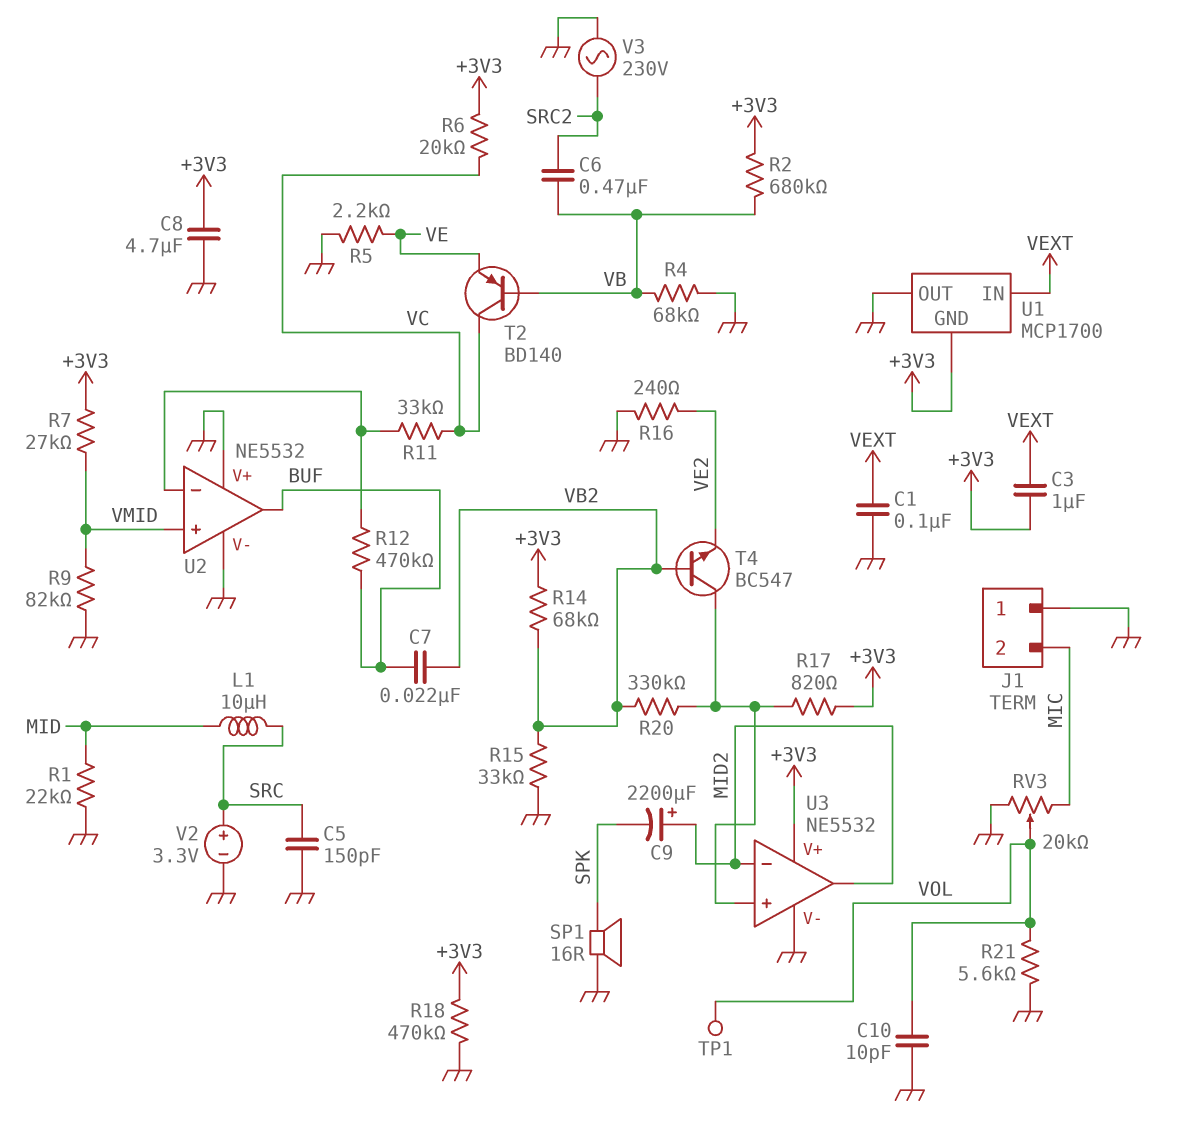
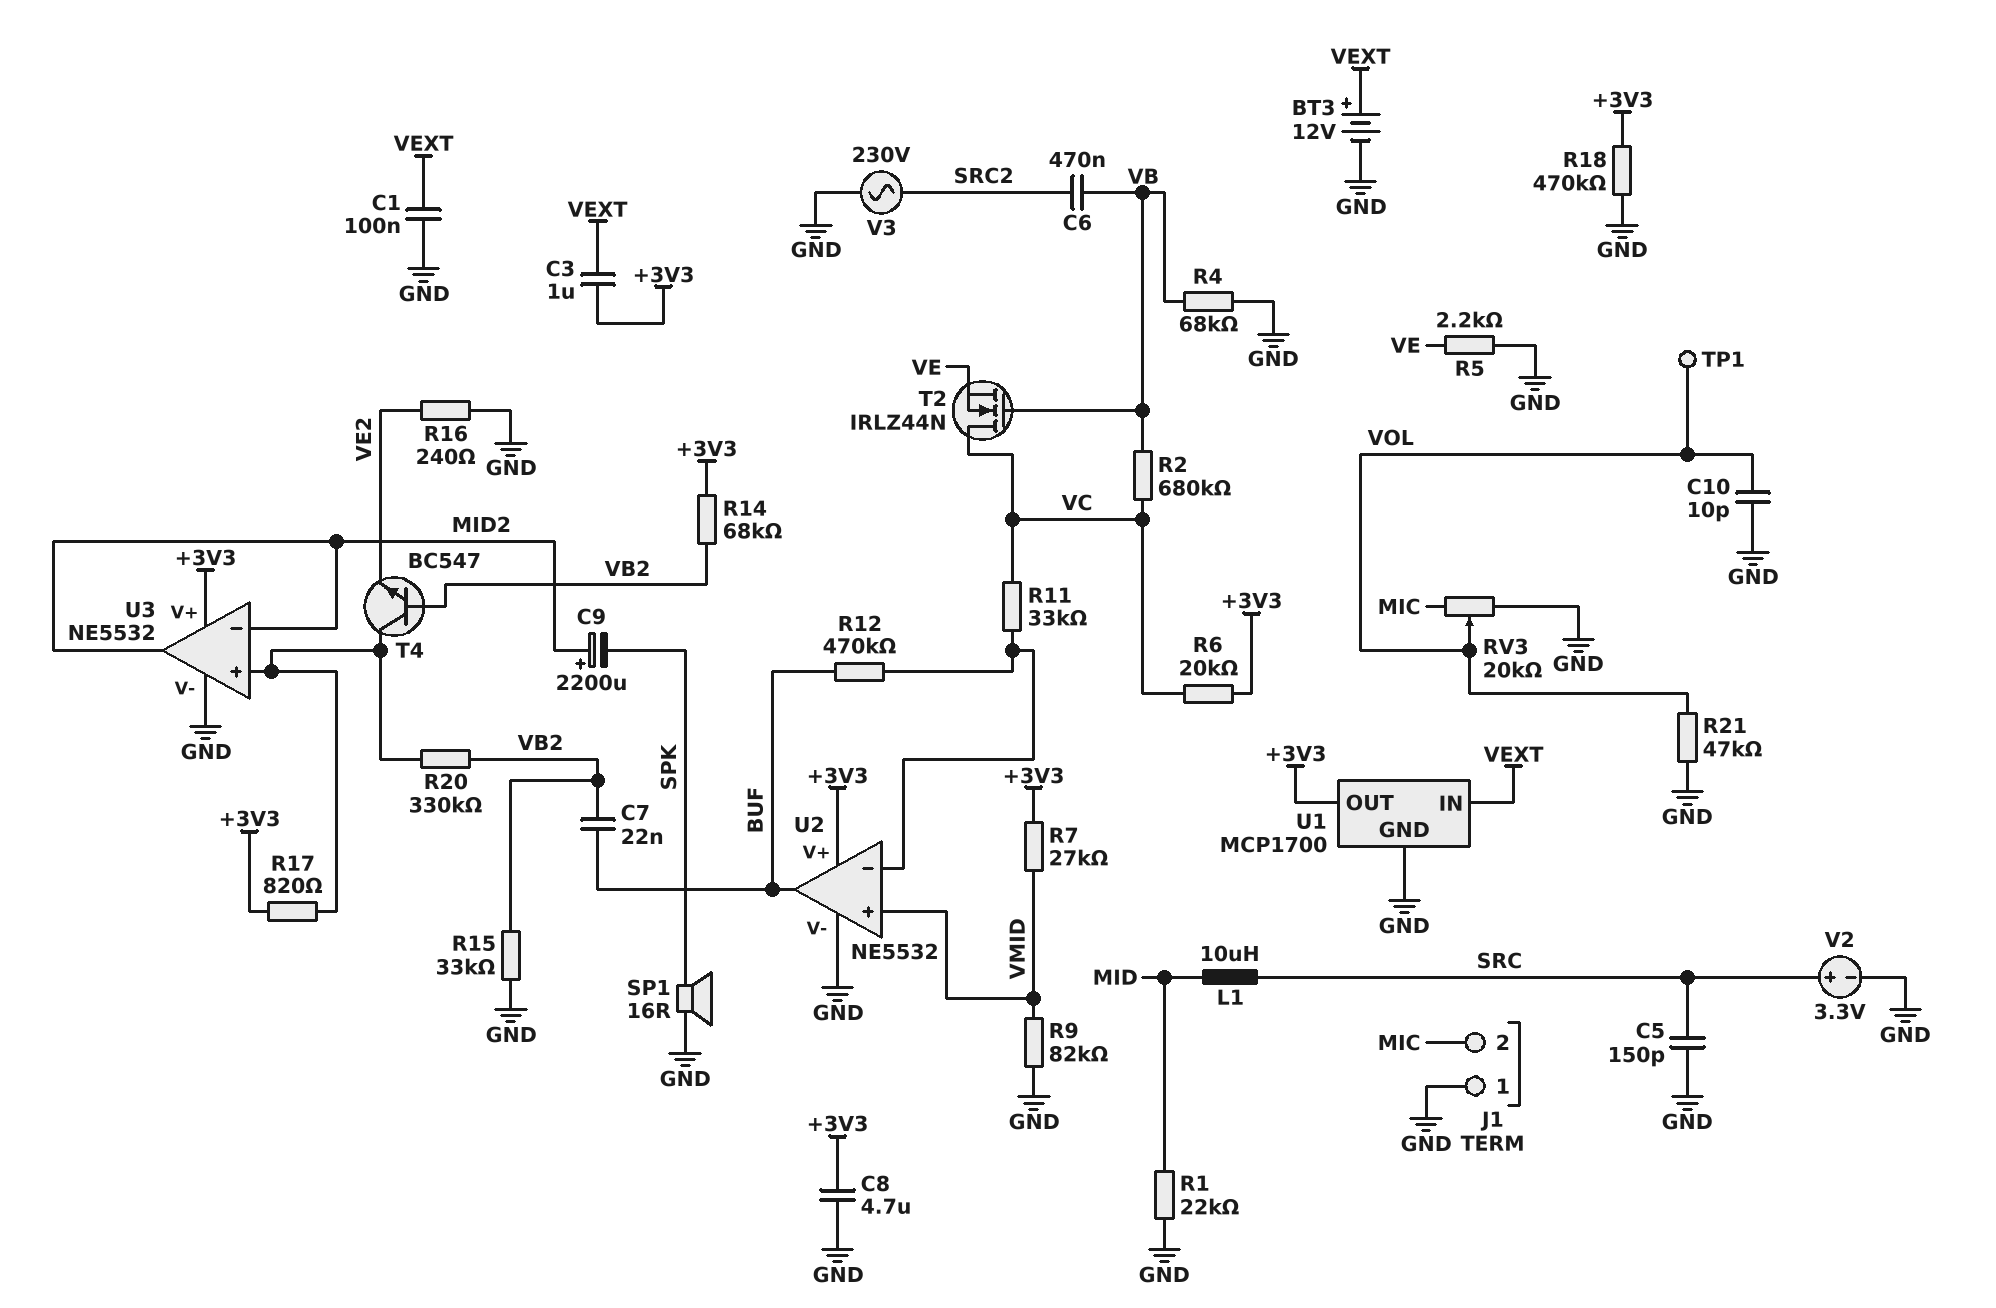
BT3: none -> 12V (plus VEXT, minus GND)
R2: 680k (+3V3, VB) -> 680k (VB, VC)
R21: 5.6k (GND, VOL) -> 47k (GND, VOL)
T2: PNP BD140 (B VB, C VC, E VE) -> NMOS IRLZ44N (G VB, D VC, S VE)
U1 pin GND: +3V3 -> GND
U1 pin OUT: GND -> +3V3
U2 pin V+: GND -> +3V3

